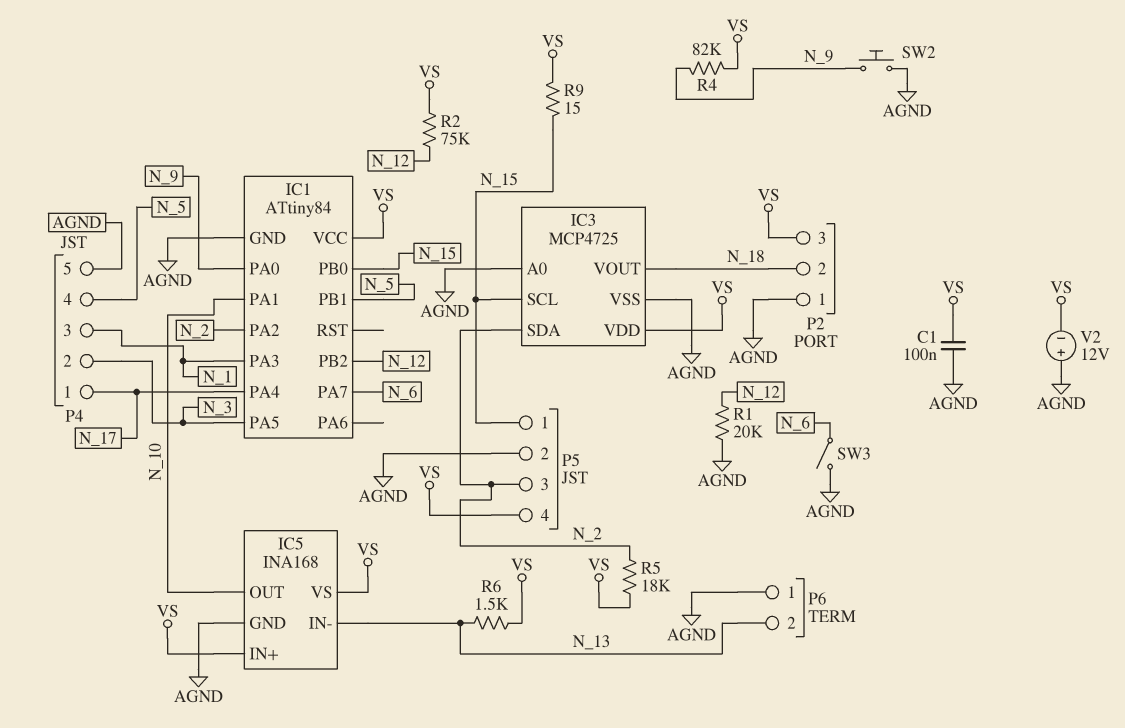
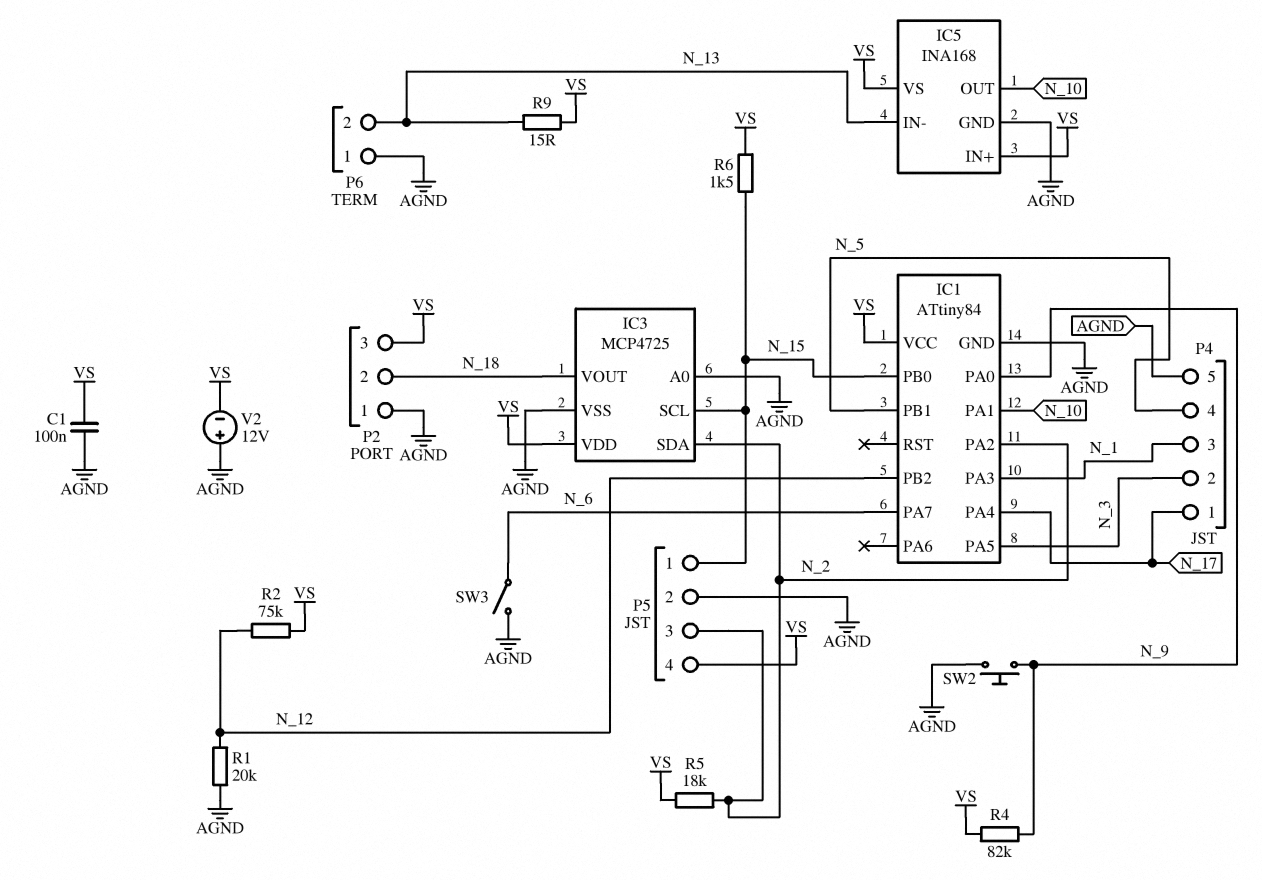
R6: 1.5k (N_13, VS) -> 1.5k (N_15, VS)
R9: 15 (N_15, VS) -> 15 (N_13, VS)

